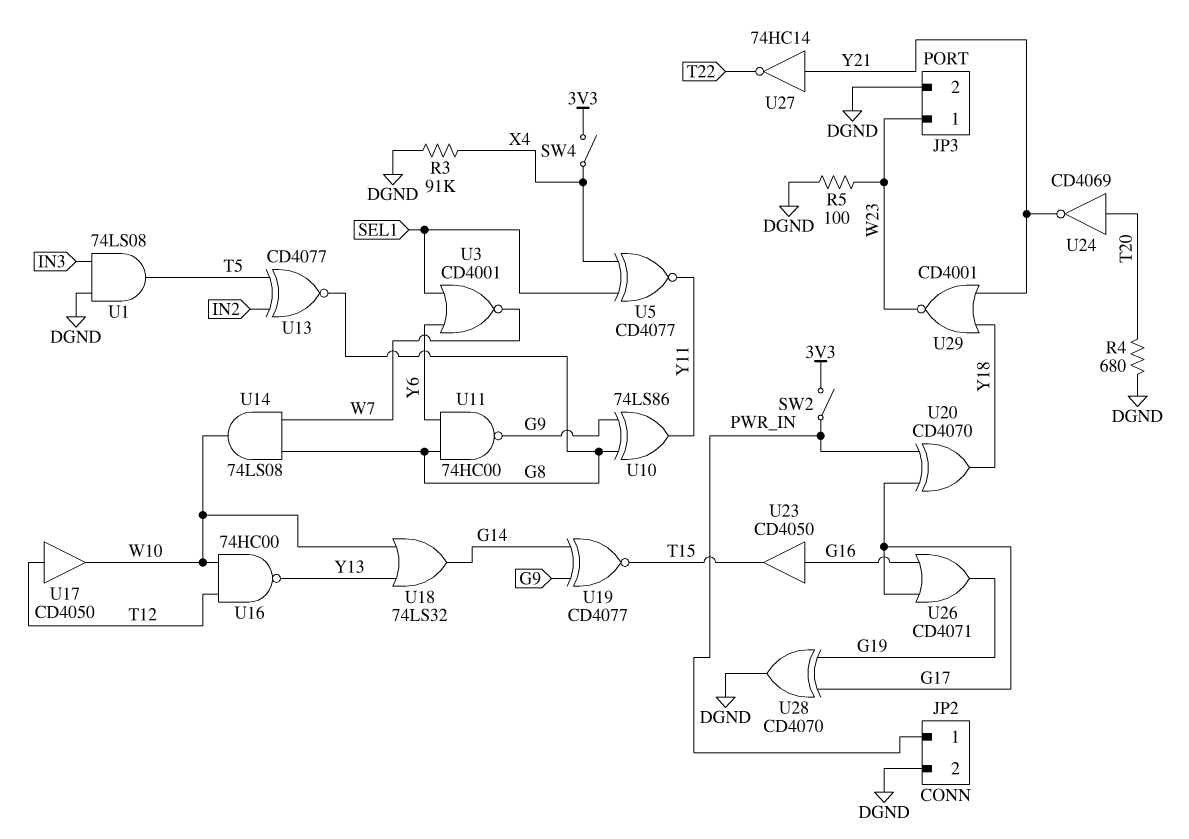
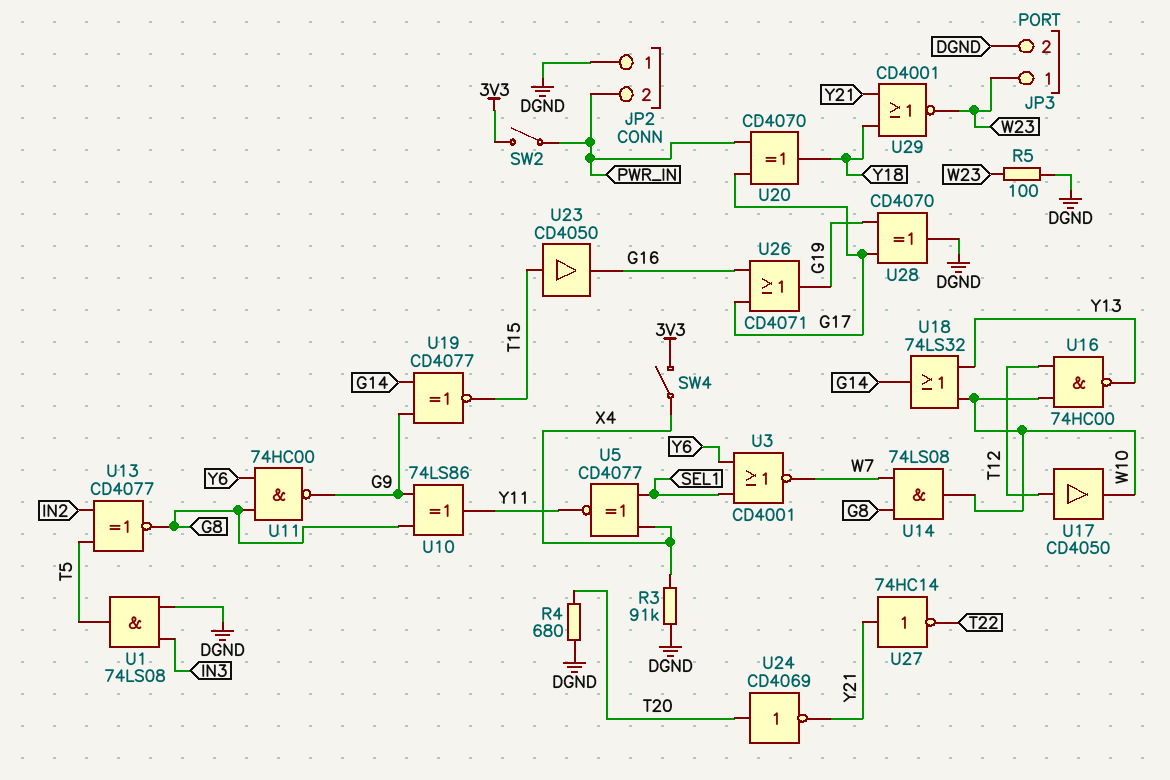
JP2 pin 1: PWR_IN -> DGND
JP2 pin 2: DGND -> PWR_IN
U23: buffer CD4050 (in G16, out T15) -> buffer CD4050 (in T15, out G16)

